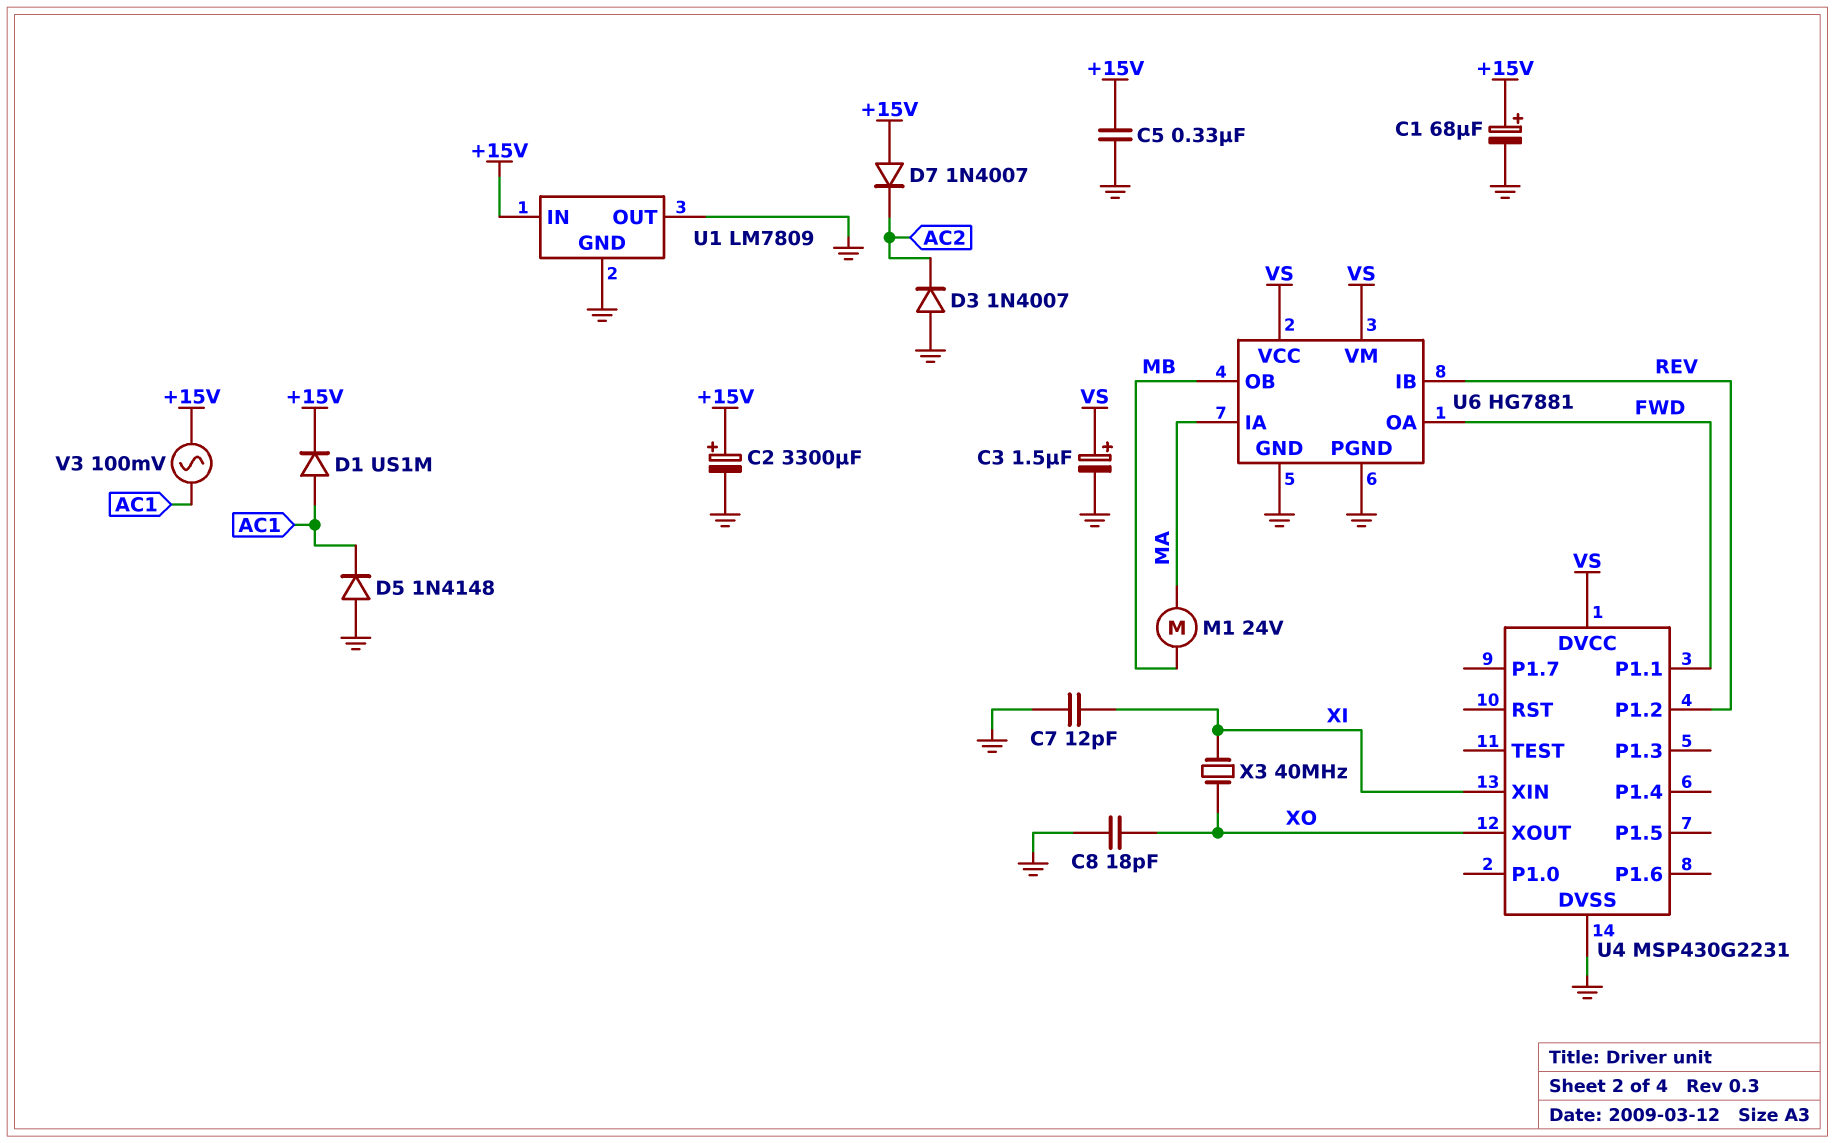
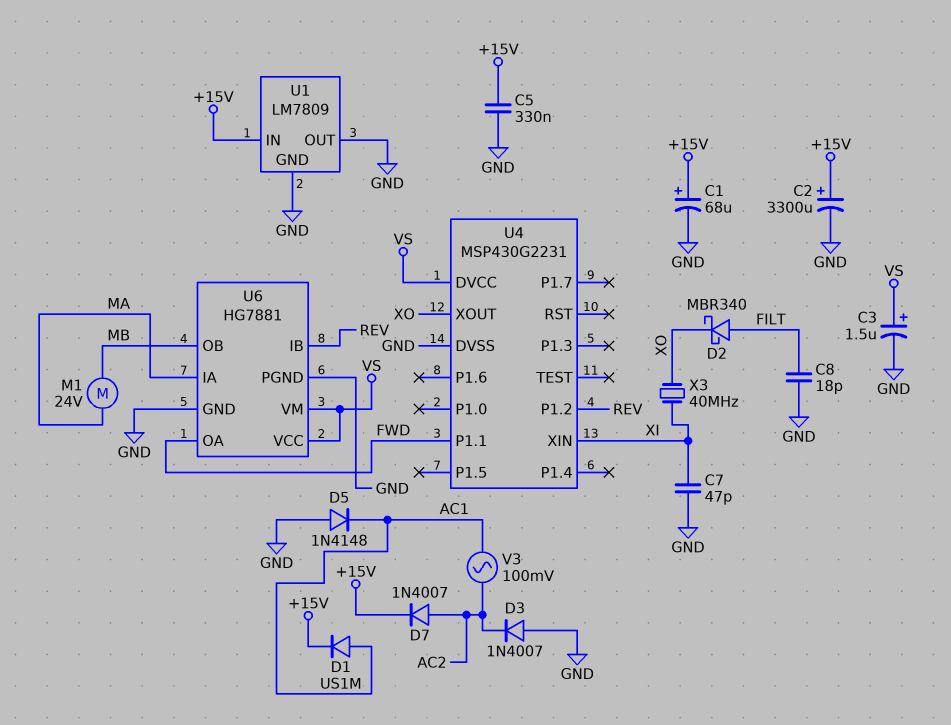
C7: 12pF (GND, XI) -> 47pF (GND, XI)
C8: 18pF (GND, XO) -> 18pF (FILT, GND)
D2: none -> schottky MBR340 (A FILT, K XO)
D7: diode 1N4007 (A +15V, K AC2) -> diode 1N4007 (A AC2, K +15V)
V3: AC 100mV (+15V, AC1) -> AC 100mV (AC1, AC2)

